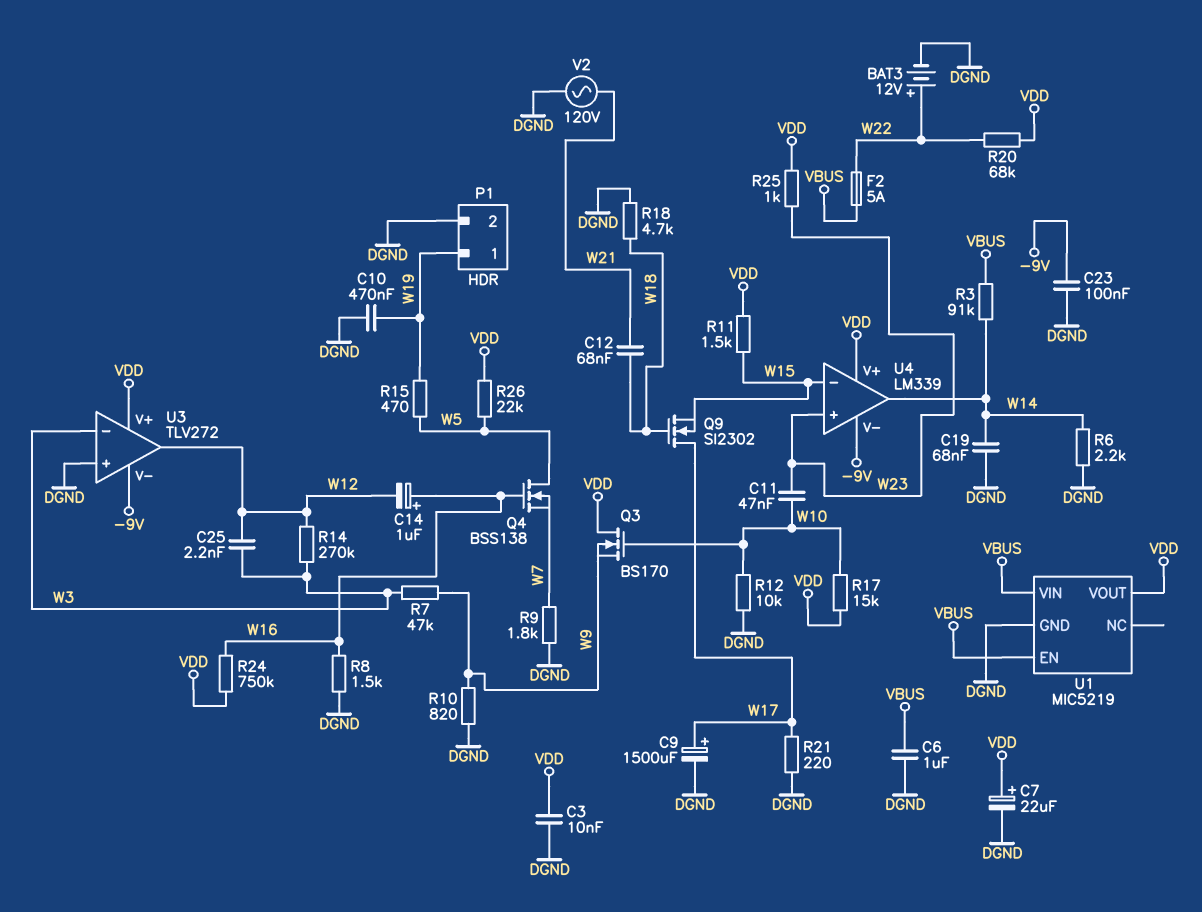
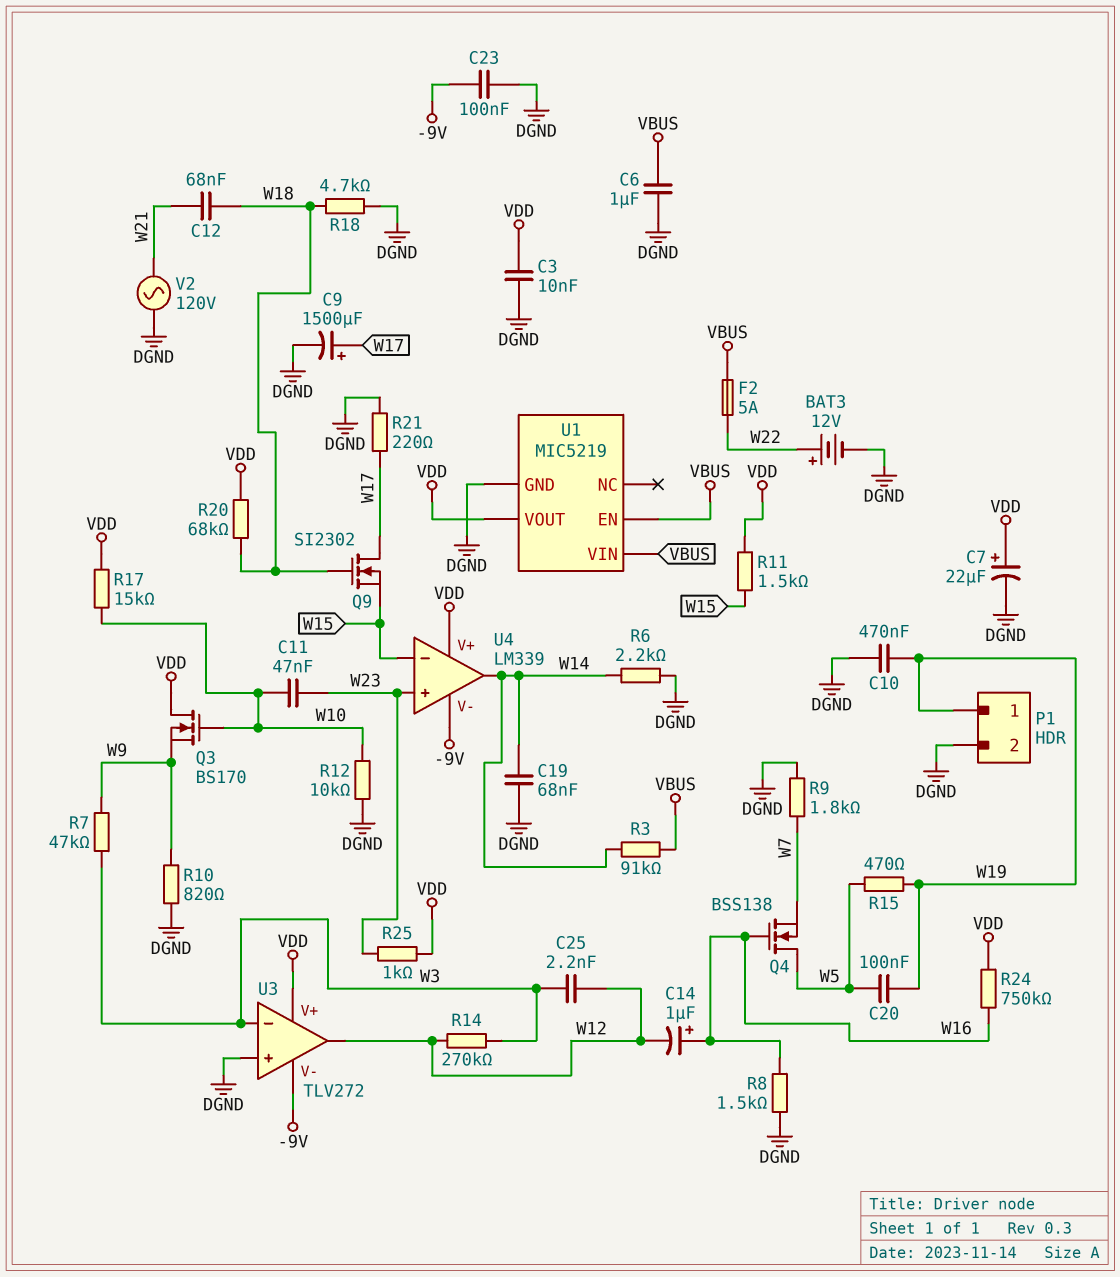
C20: none -> 100nF (W5, W19)
R20: 68k (VDD, W22) -> 68k (VDD, W18)
R26: 22k (VDD, W5) -> none

